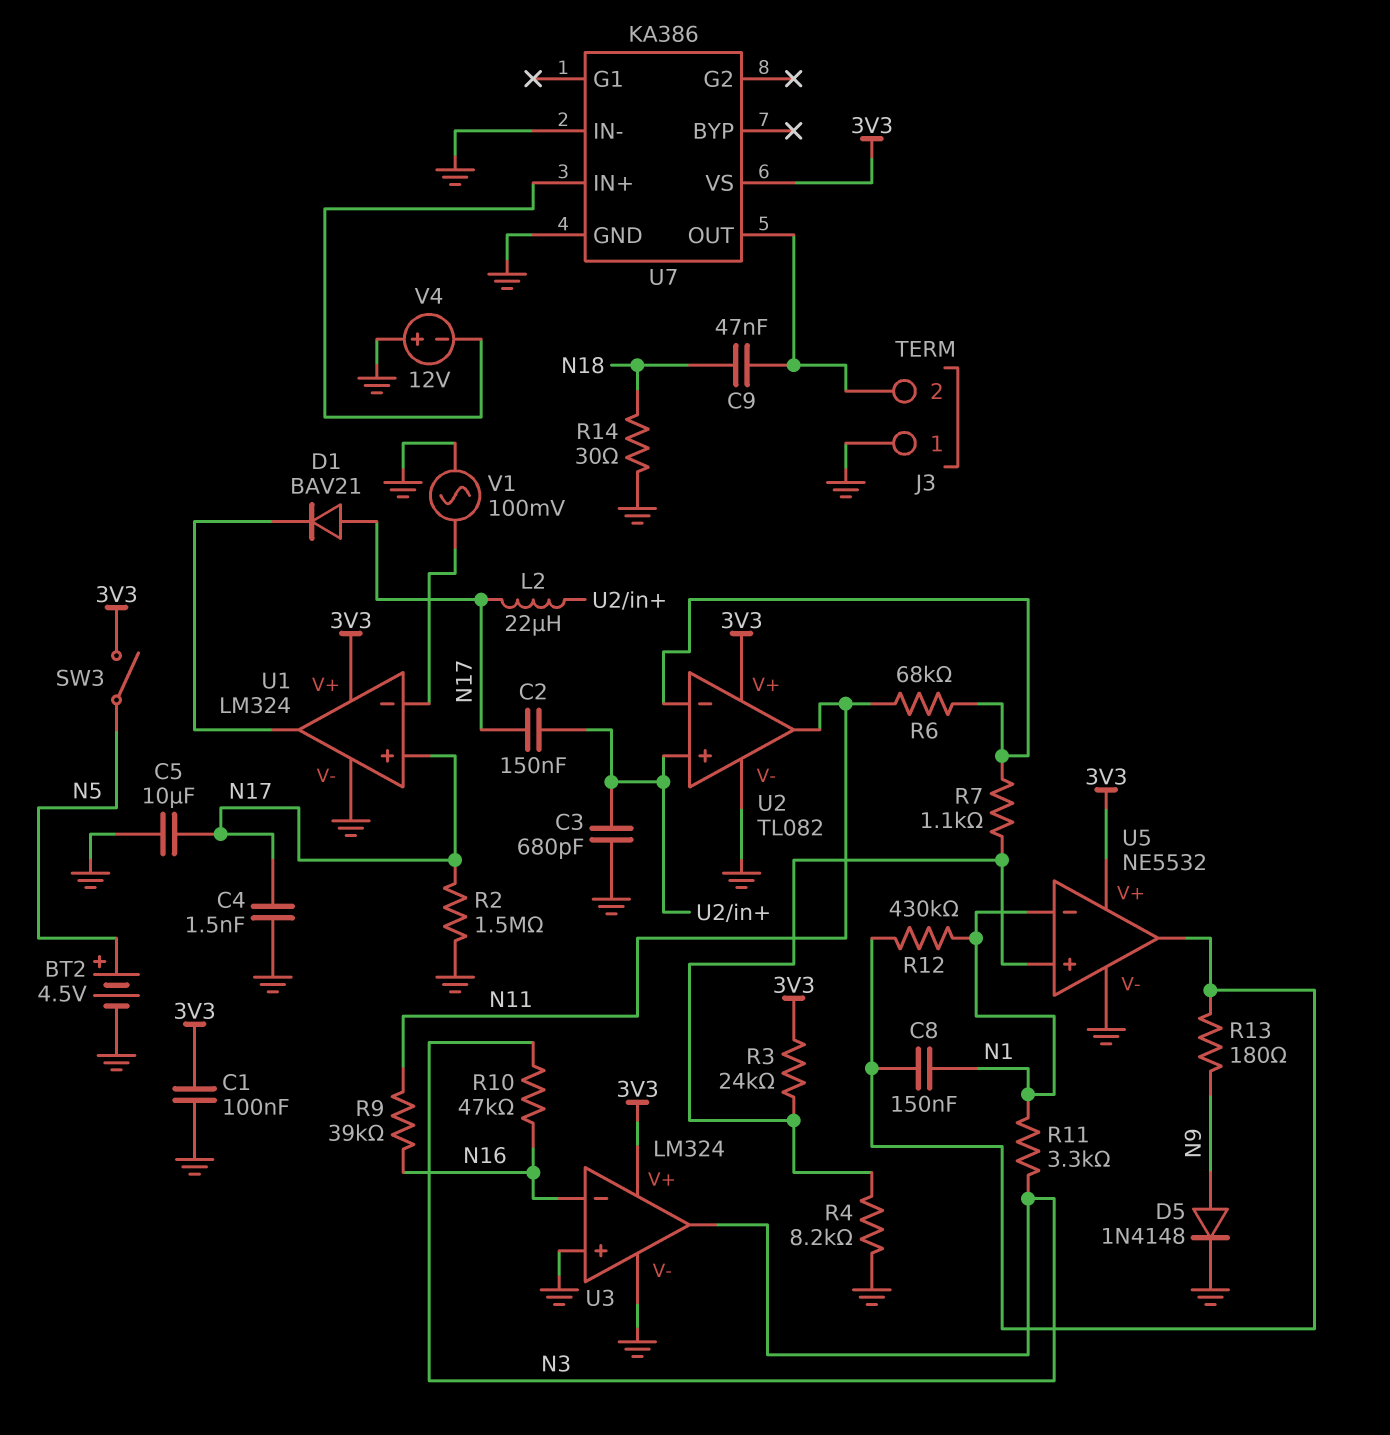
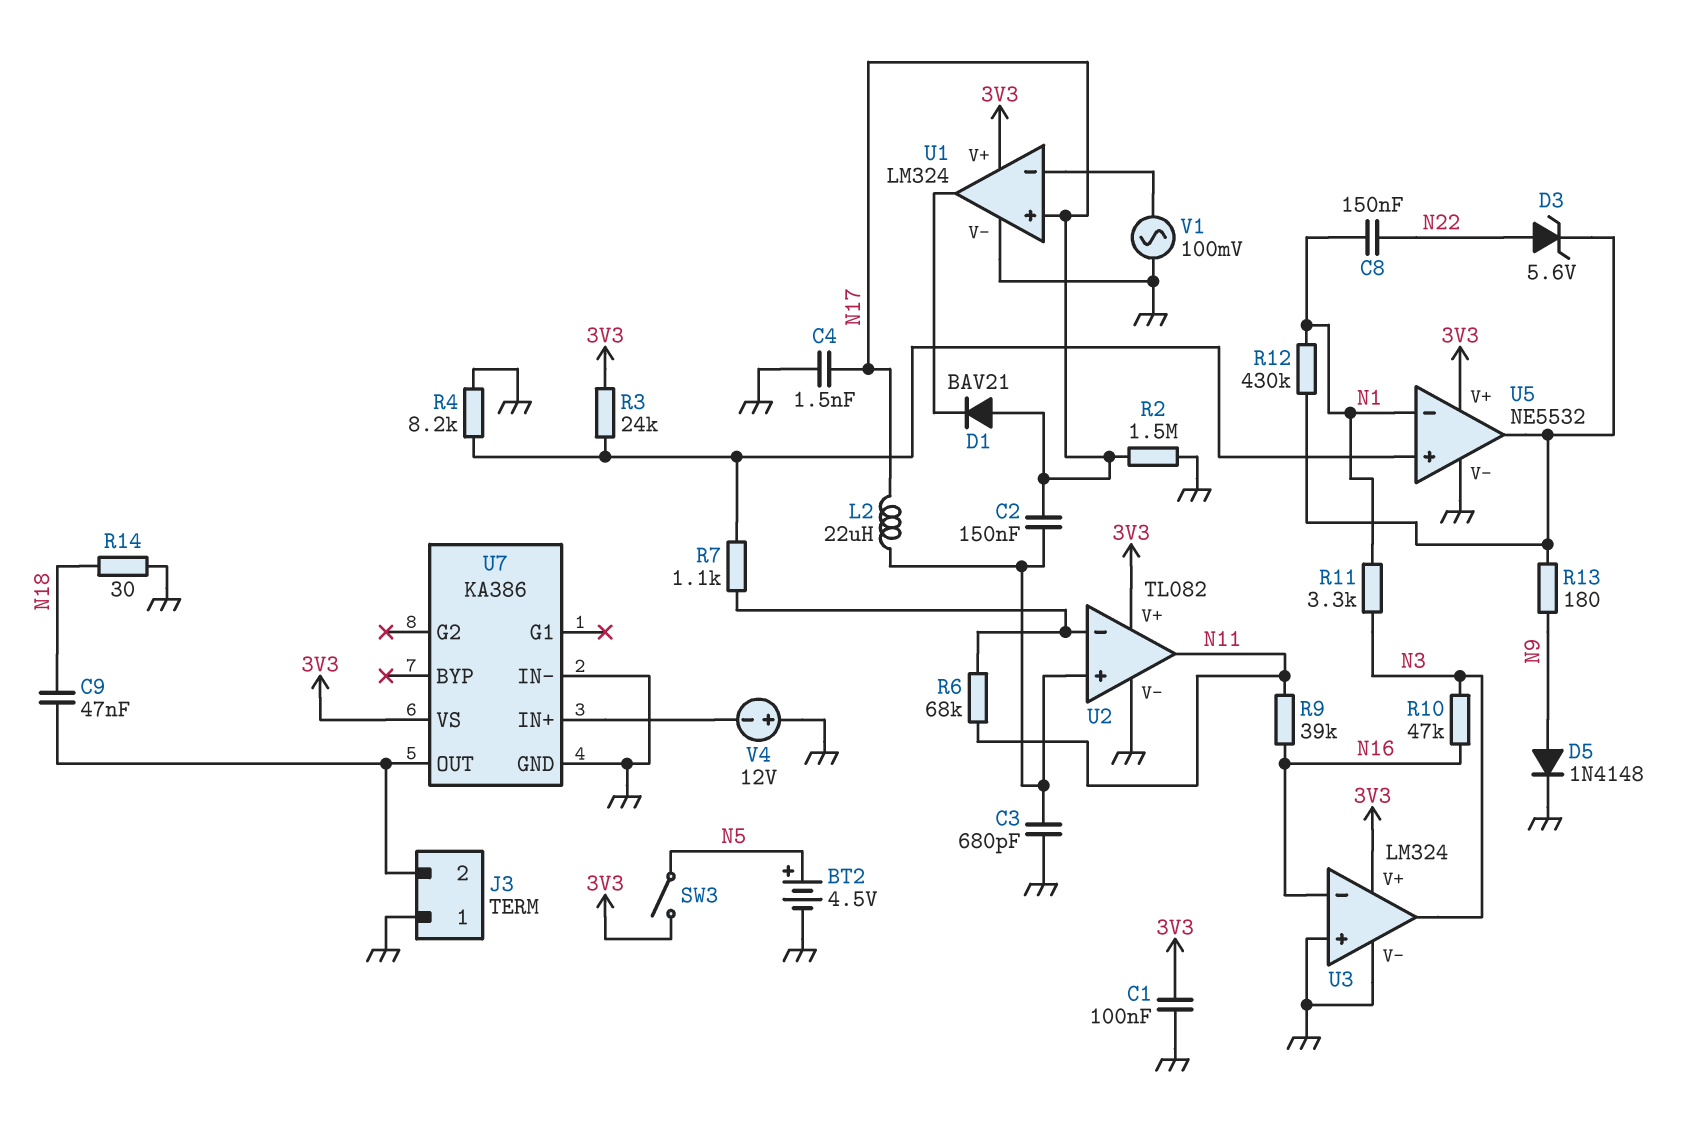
C5: 10uF (GND, N17) -> none
C8: 150nF (N1, U5/out) -> 150nF (N1, N22)
D3: none -> zener 5.6V (A N22, K U5/out)

